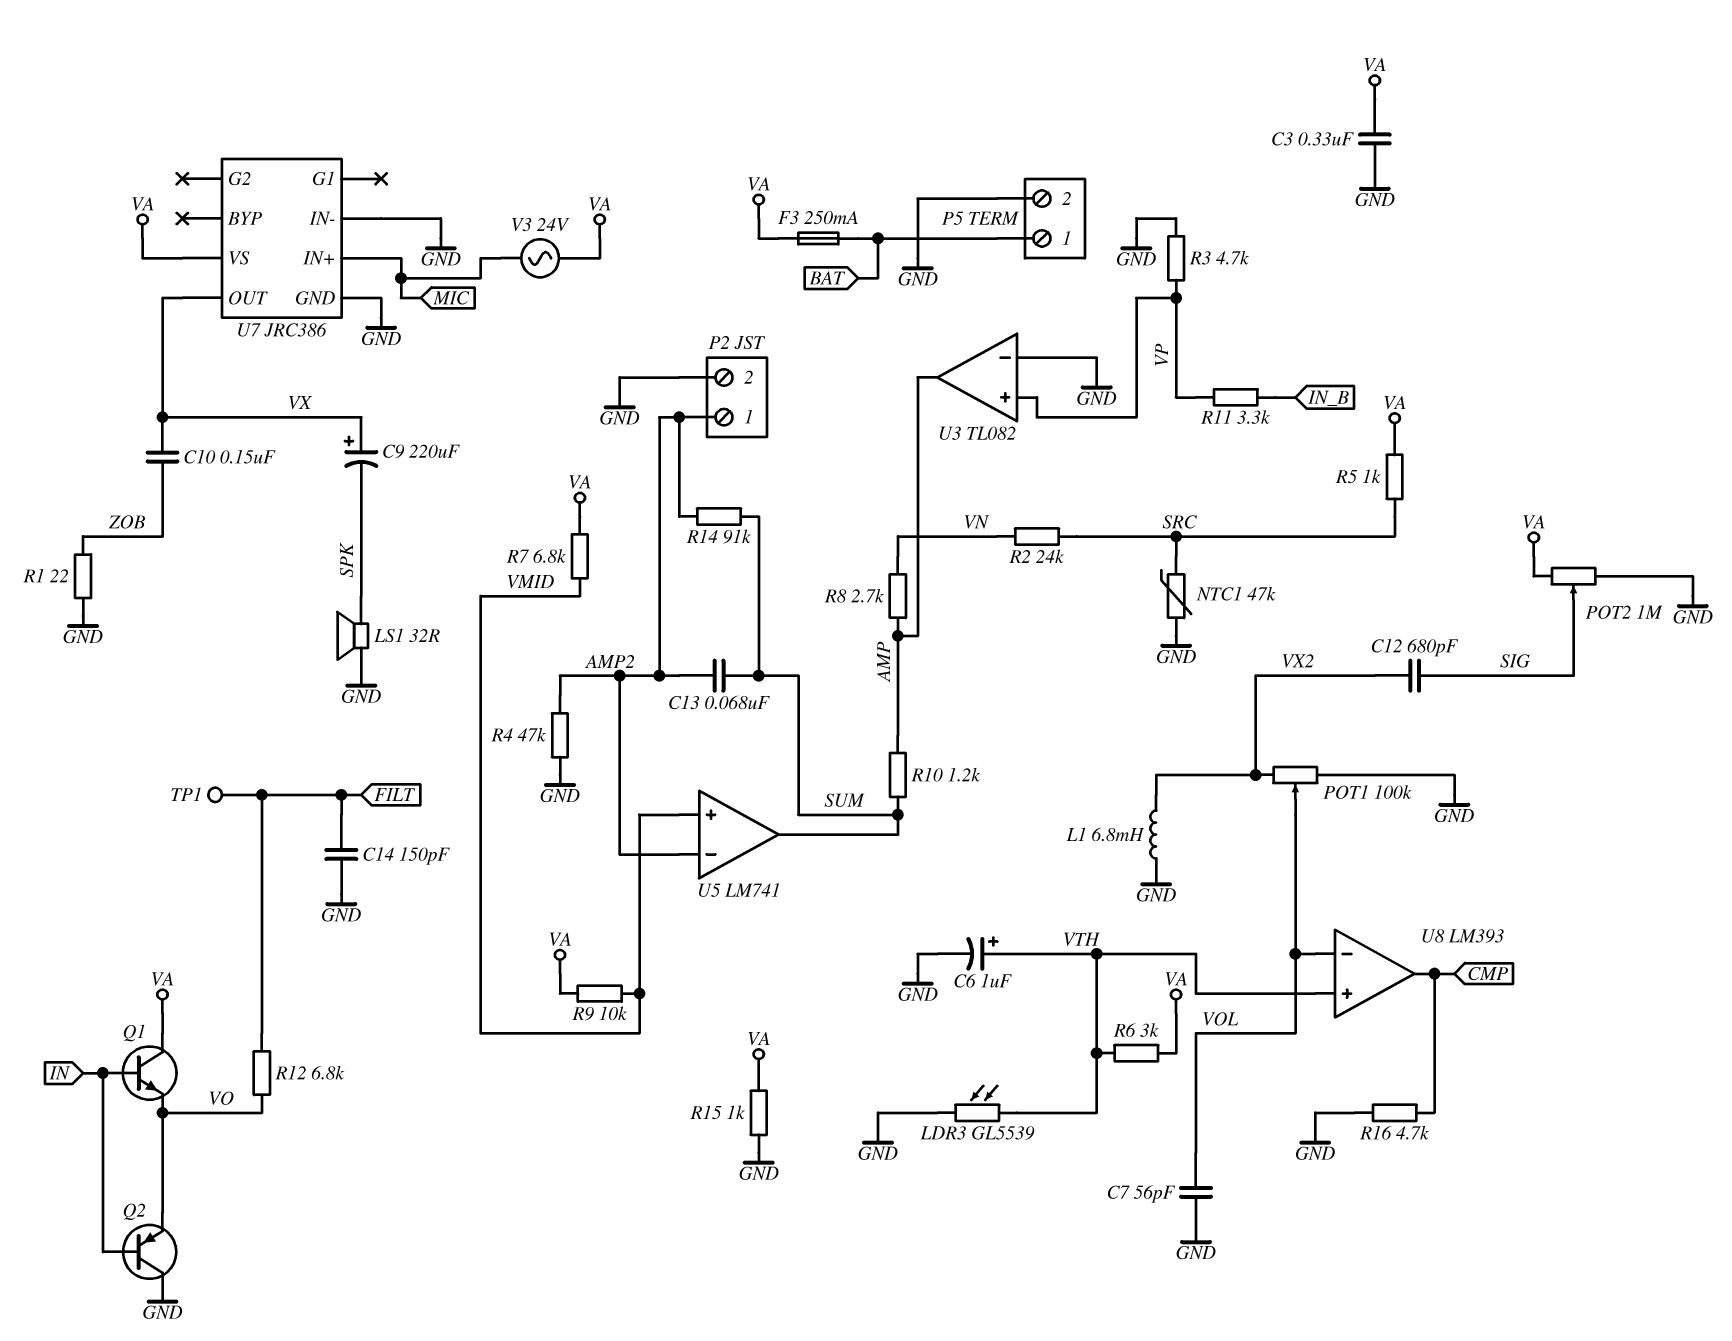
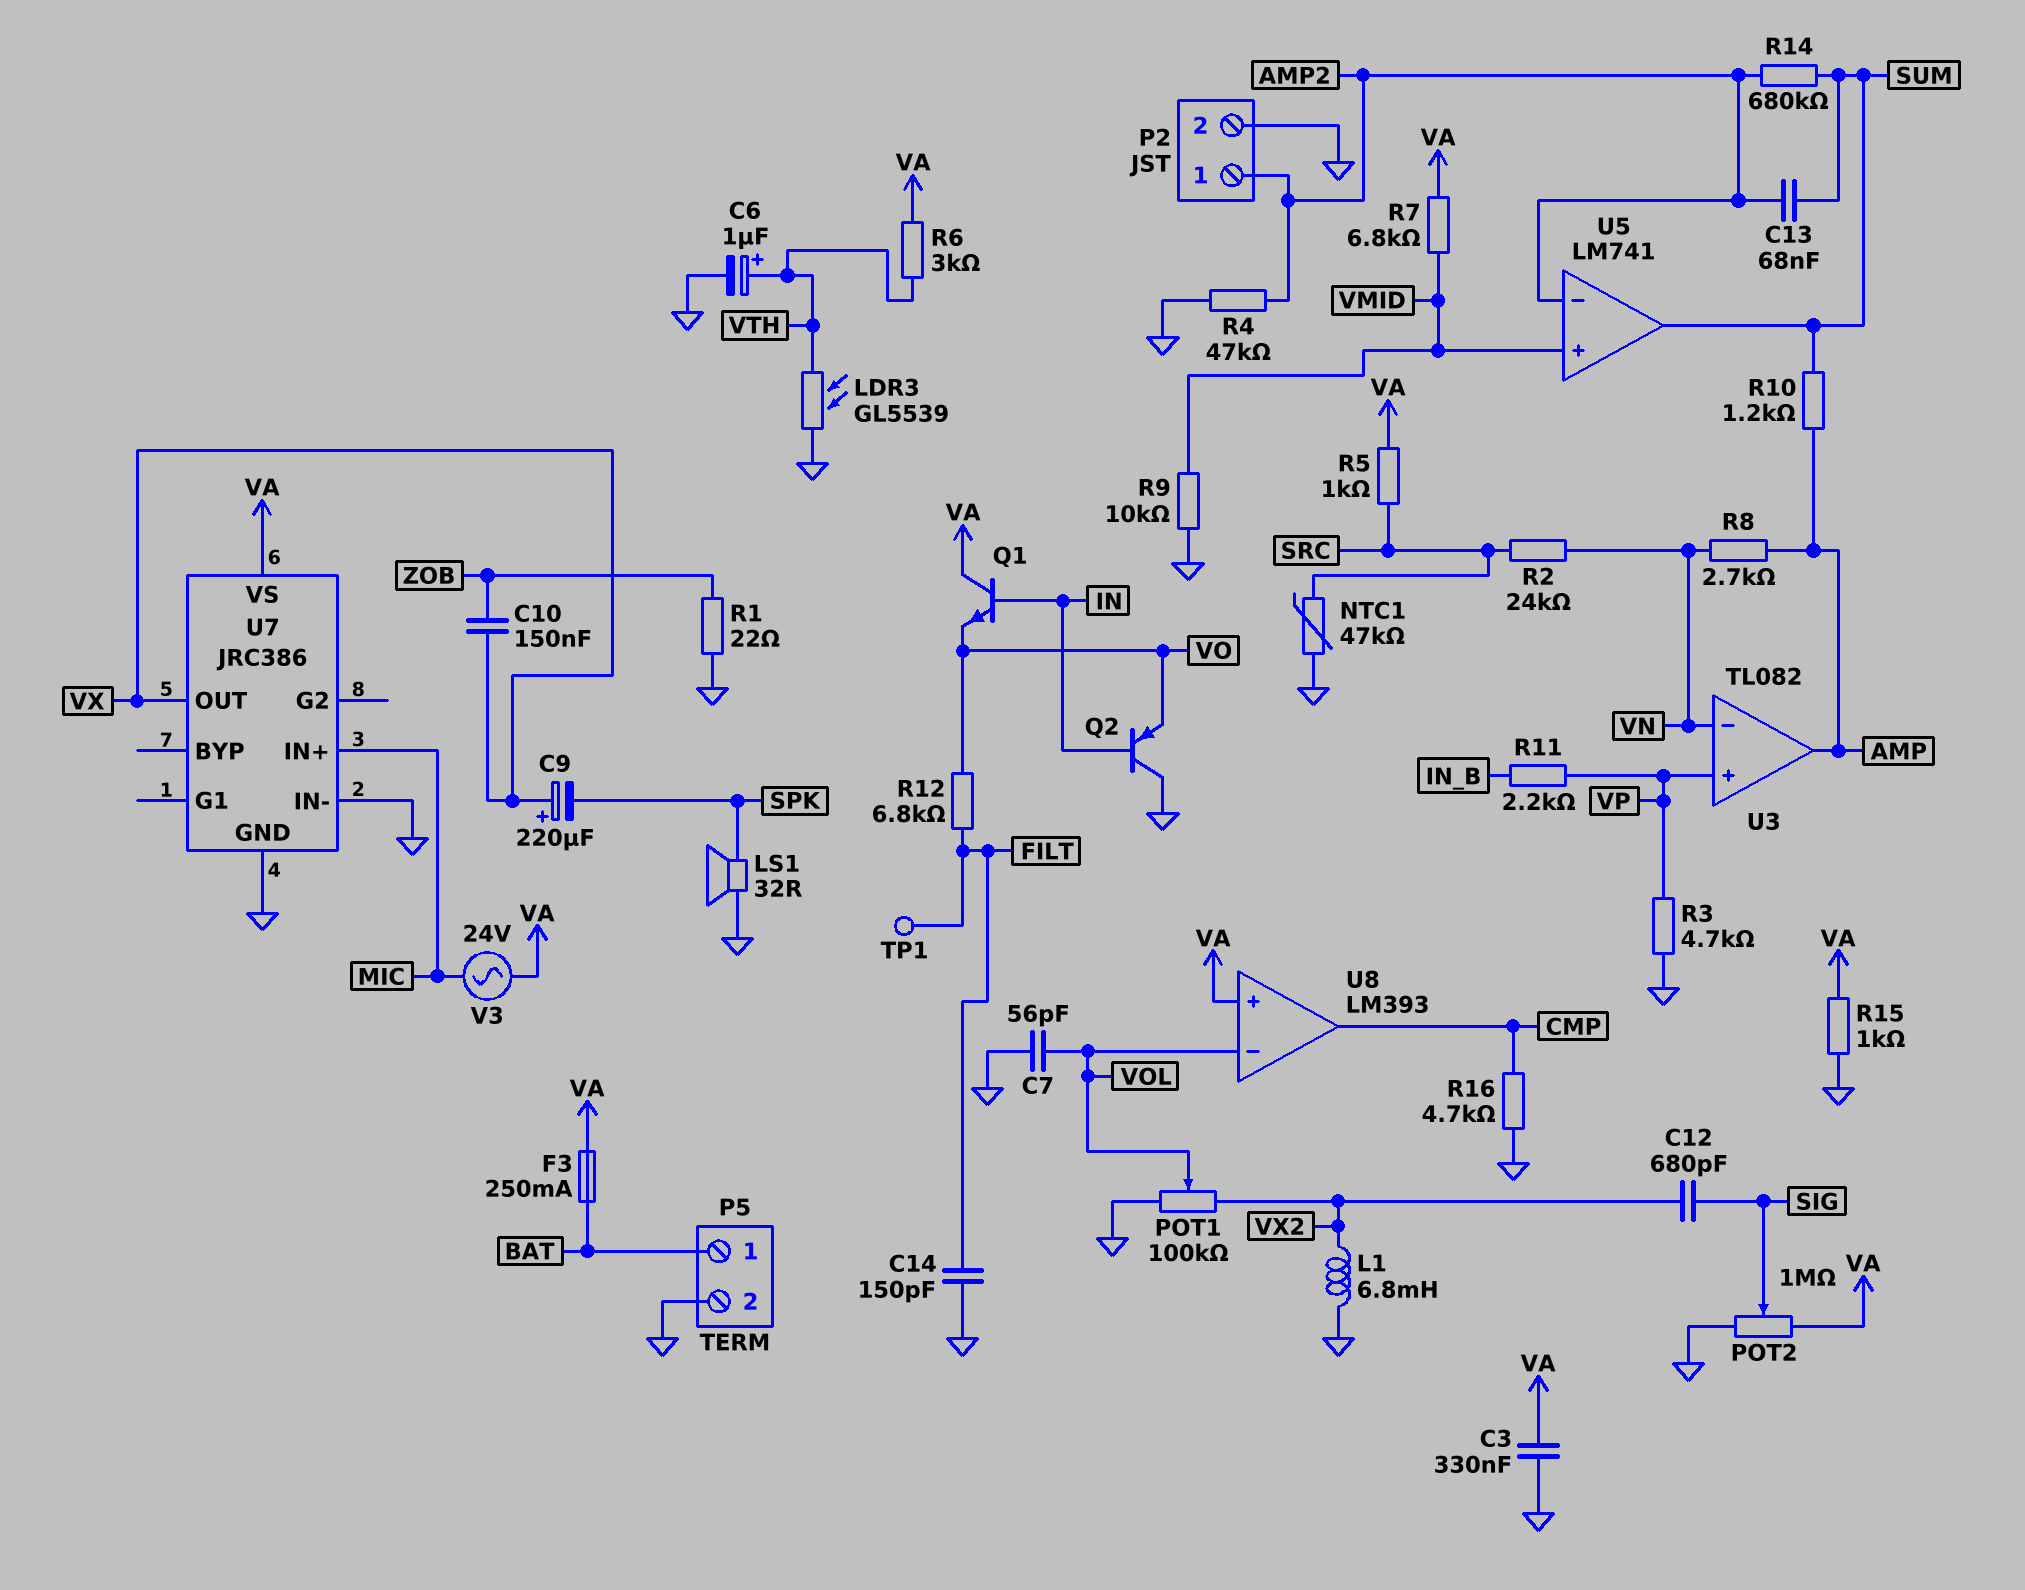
R9: 10k (VA, VMID) -> 10k (GND, VMID)
R11: 3.3k (IN_B, VP) -> 2.2k (IN_B, VP)
R14: 91k (AMP2, SUM) -> 680k (AMP2, SUM)
U3 pin in-: GND -> VN
U8 pin in+: VTH -> VA

